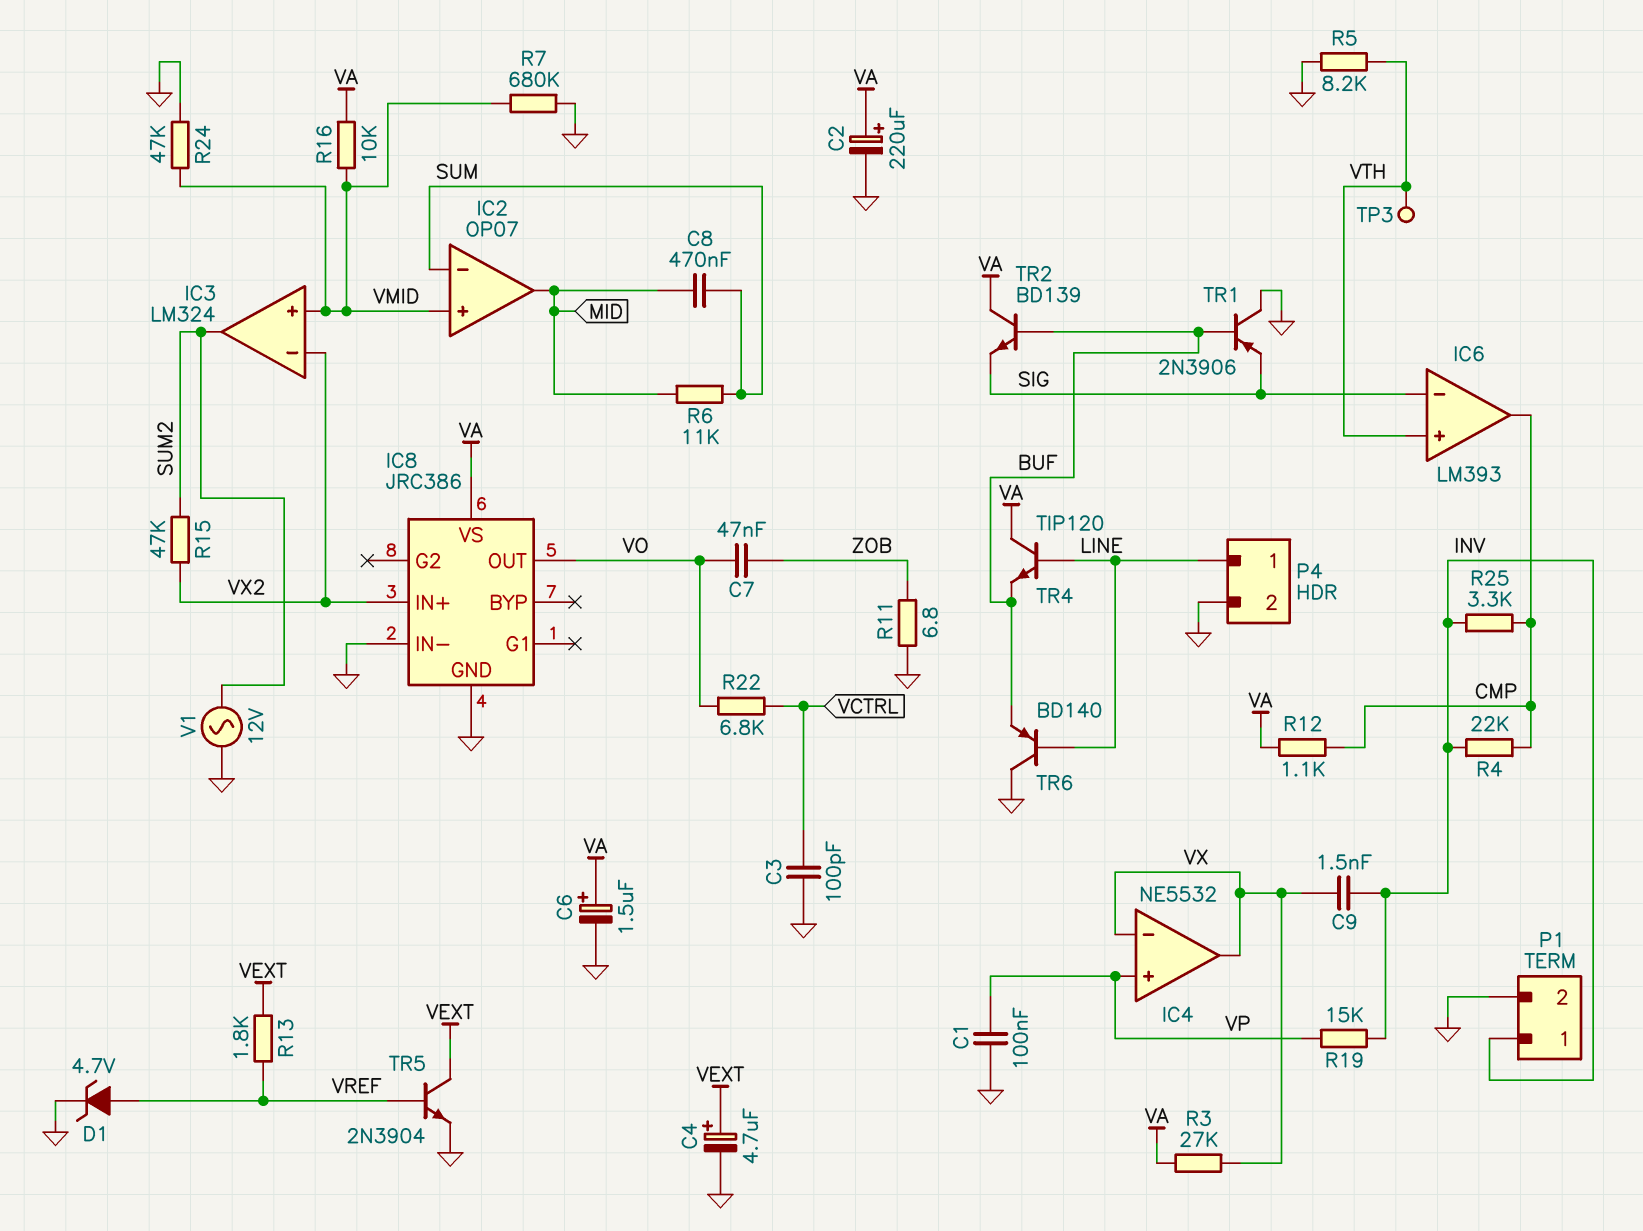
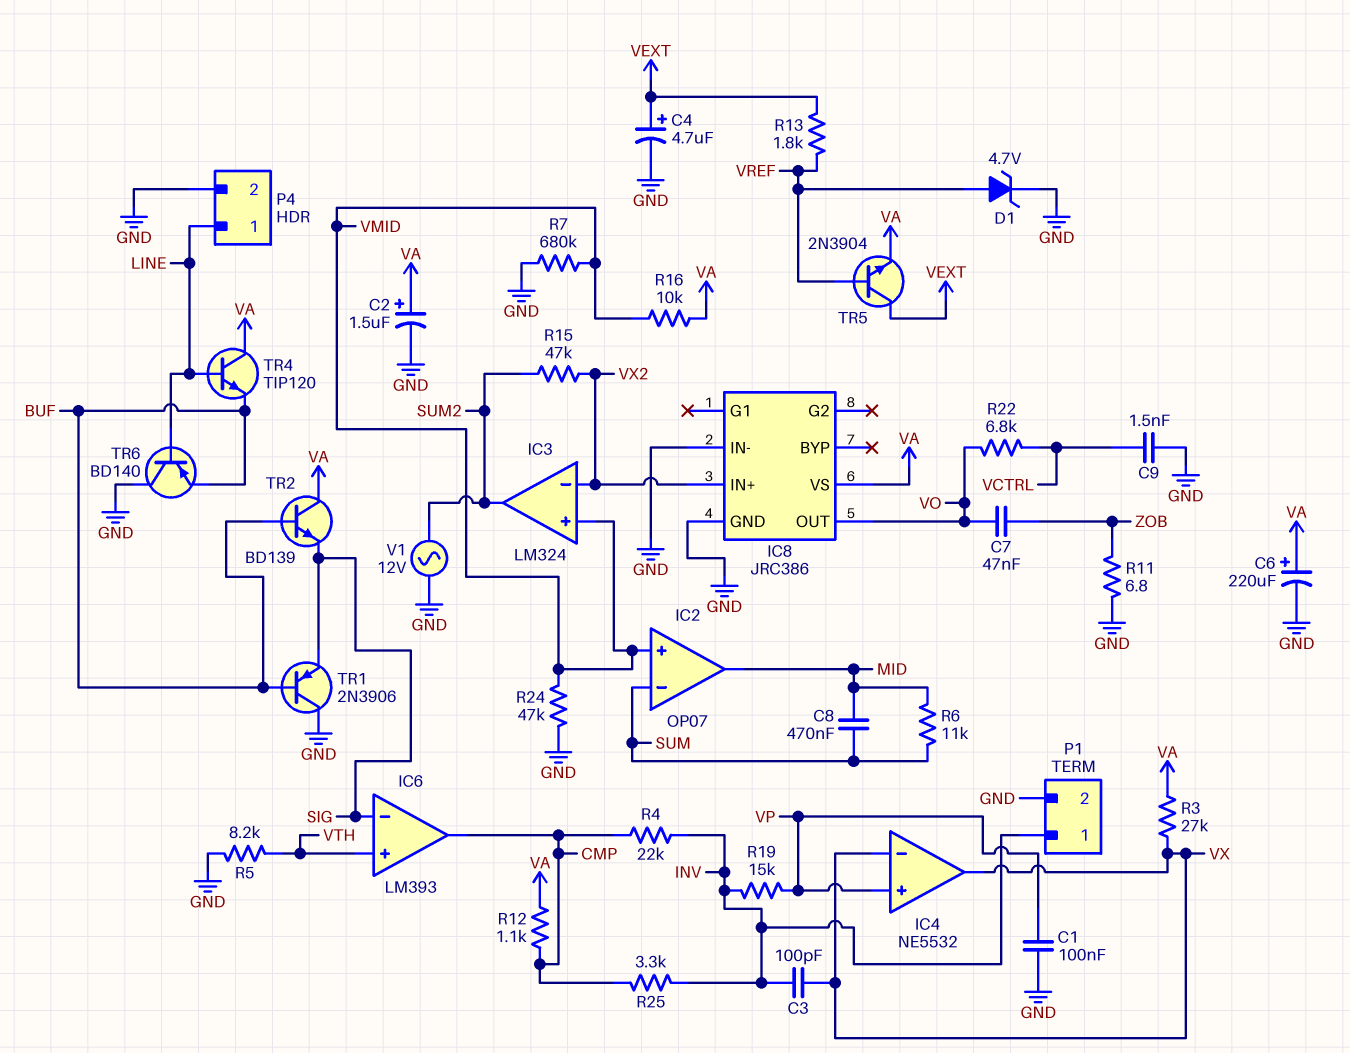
C2: 220uF (plus VA, minus GND) -> 1.5uF (plus VA, minus GND)
C3: 100pF (GND, VCTRL) -> 100pF (INV, VX)
C6: 1.5uF (plus VA, minus GND) -> 220uF (plus VA, minus GND)
C9: 1.5nF (INV, VX) -> 1.5nF (GND, VCTRL)
TP3: test point (VTH) -> none
TR5: NPN 2N3904 (B VREF, C VEXT, E GND) -> NPN 2N3904 (B VREF, C VEXT, E VA)

